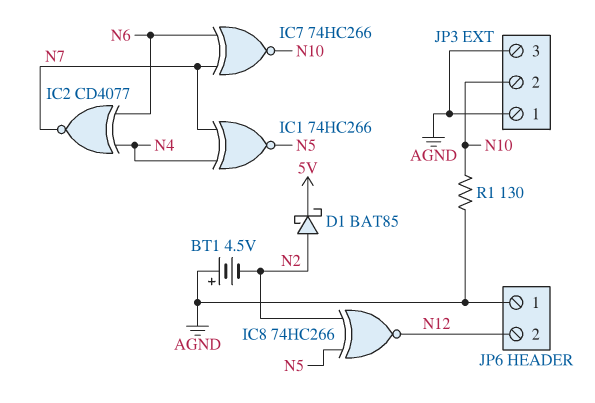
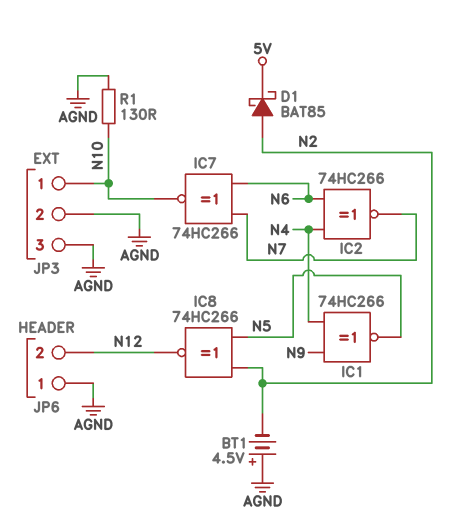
IC1: XNOR 74HC266 (in N4, in N7, out N5) -> XNOR 74HC266 (in N4, in N9, out N5)
IC2: XNOR CD4077 (in N4, in N6, out N7) -> XNOR 74HC266 (in N4, in N6, out N7)
JP3 pin 1: AGND -> N10
JP3 pin 2: N10 -> AGND

